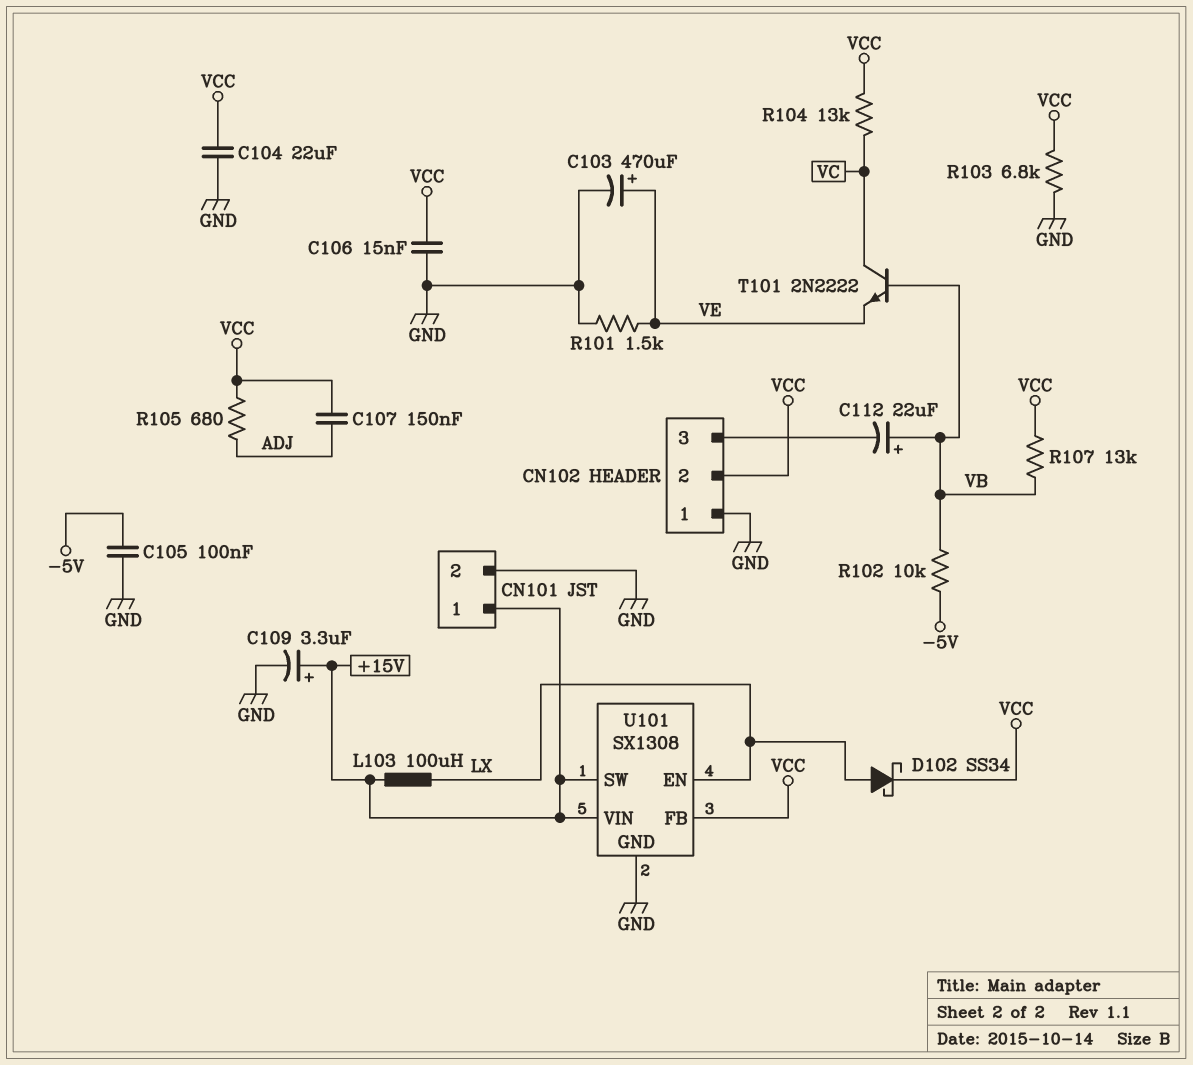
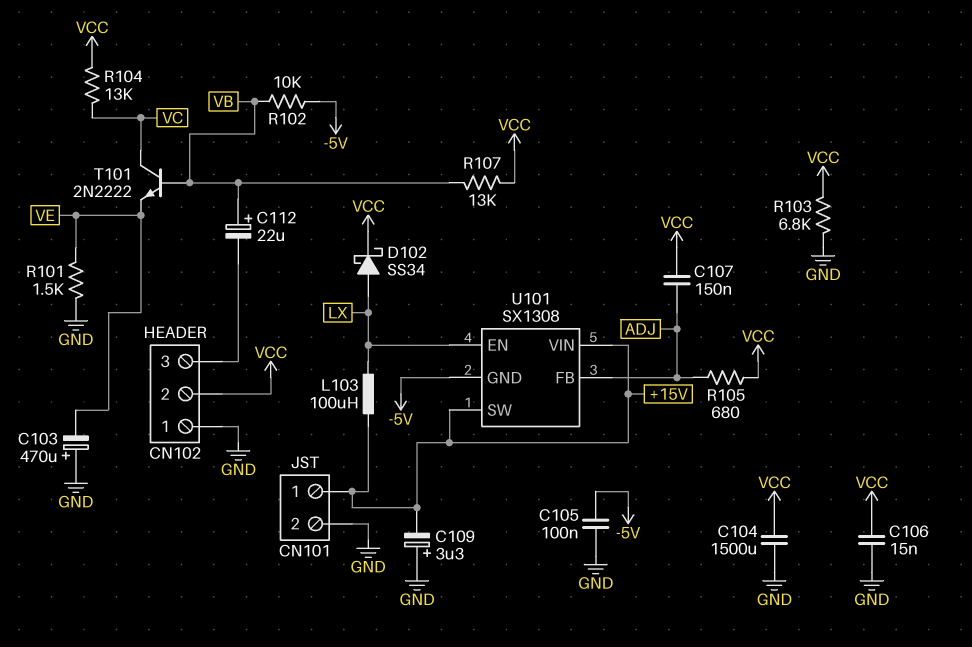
C103: 470uF (plus VE, minus GND) -> 470uF (plus GND, minus VE)
C104: 22uF (GND, VCC) -> 1500uF (GND, VCC)
C109: 3.3uF (plus +15V, minus GND) -> 3.3uF (plus GND, minus +15V)
U101 pin FB: VCC -> ADJ
U101 pin GND: GND -> -5V

